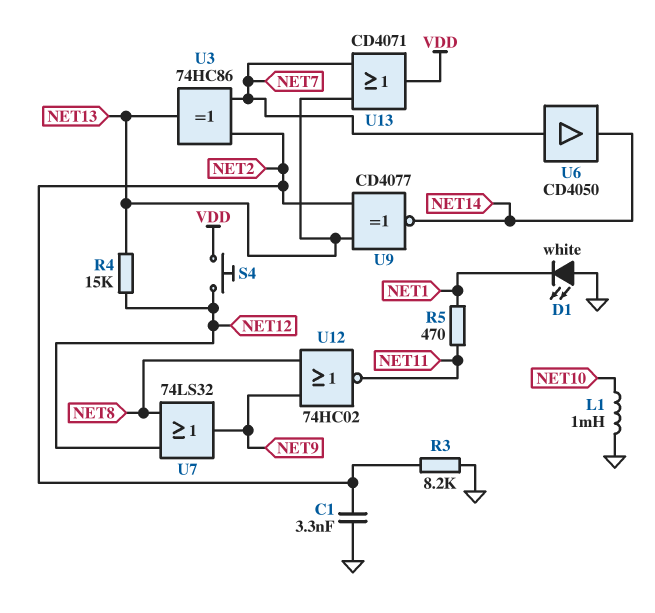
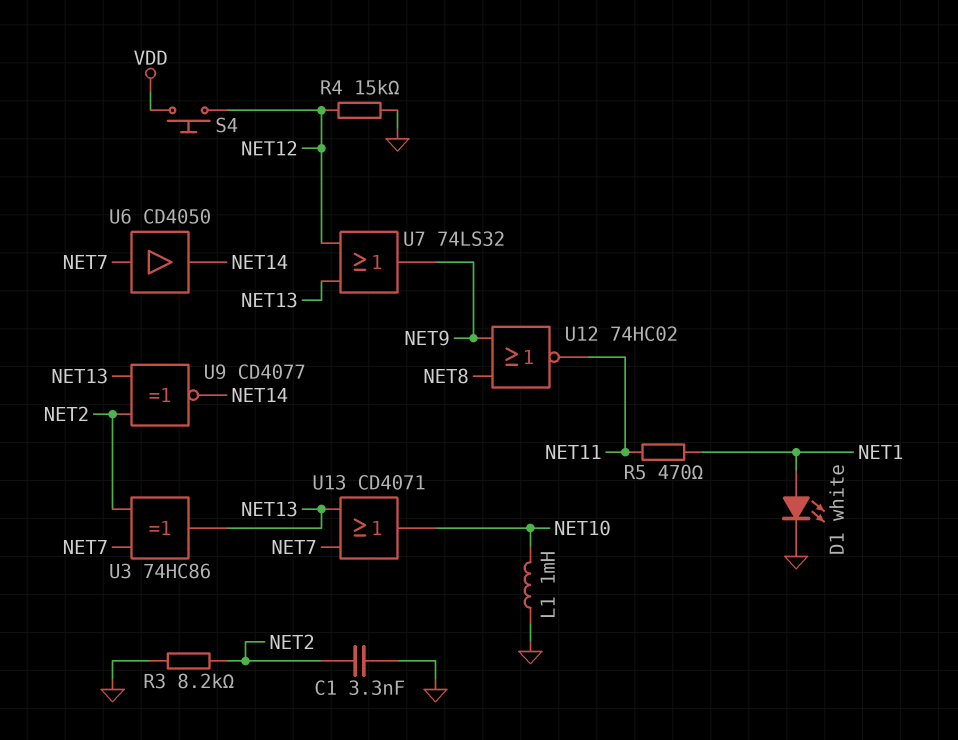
D1: LED white (A GND, K NET1) -> LED white (A NET1, K GND)
R4: 15k (NET12, NET13) -> 15k (GND, NET12)
U7: OR 74LS32 (in NET8, in NET12, out NET9) -> OR 74LS32 (in NET12, in NET13, out NET9)
U13: OR CD4071 (in NET7, in NET13, out VDD) -> OR CD4071 (in NET7, in NET13, out NET10)

